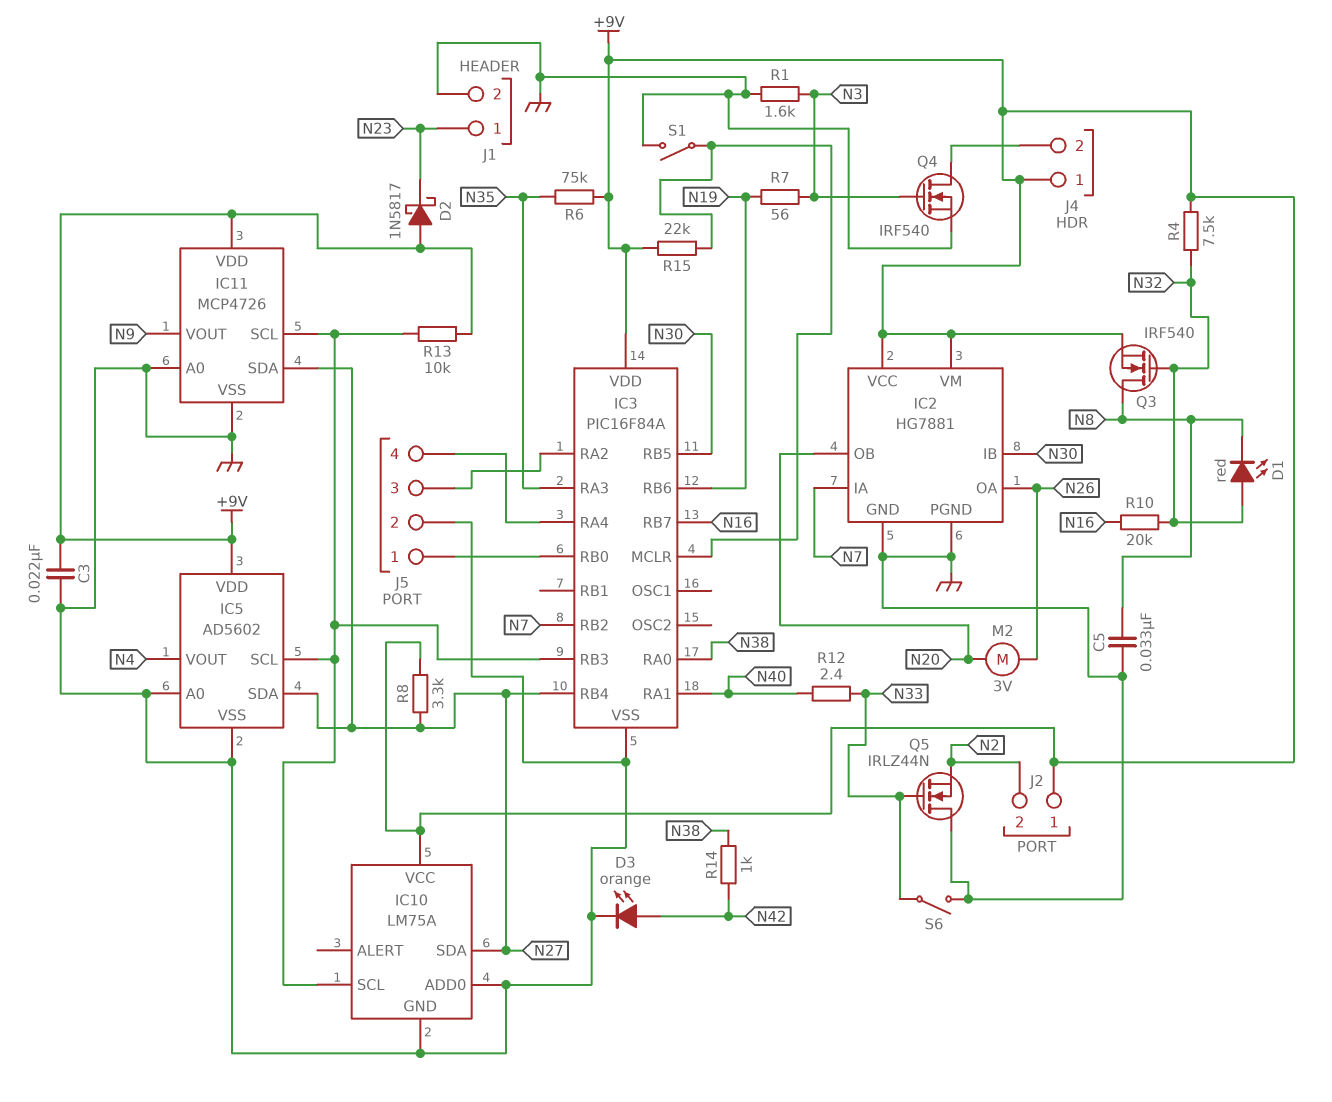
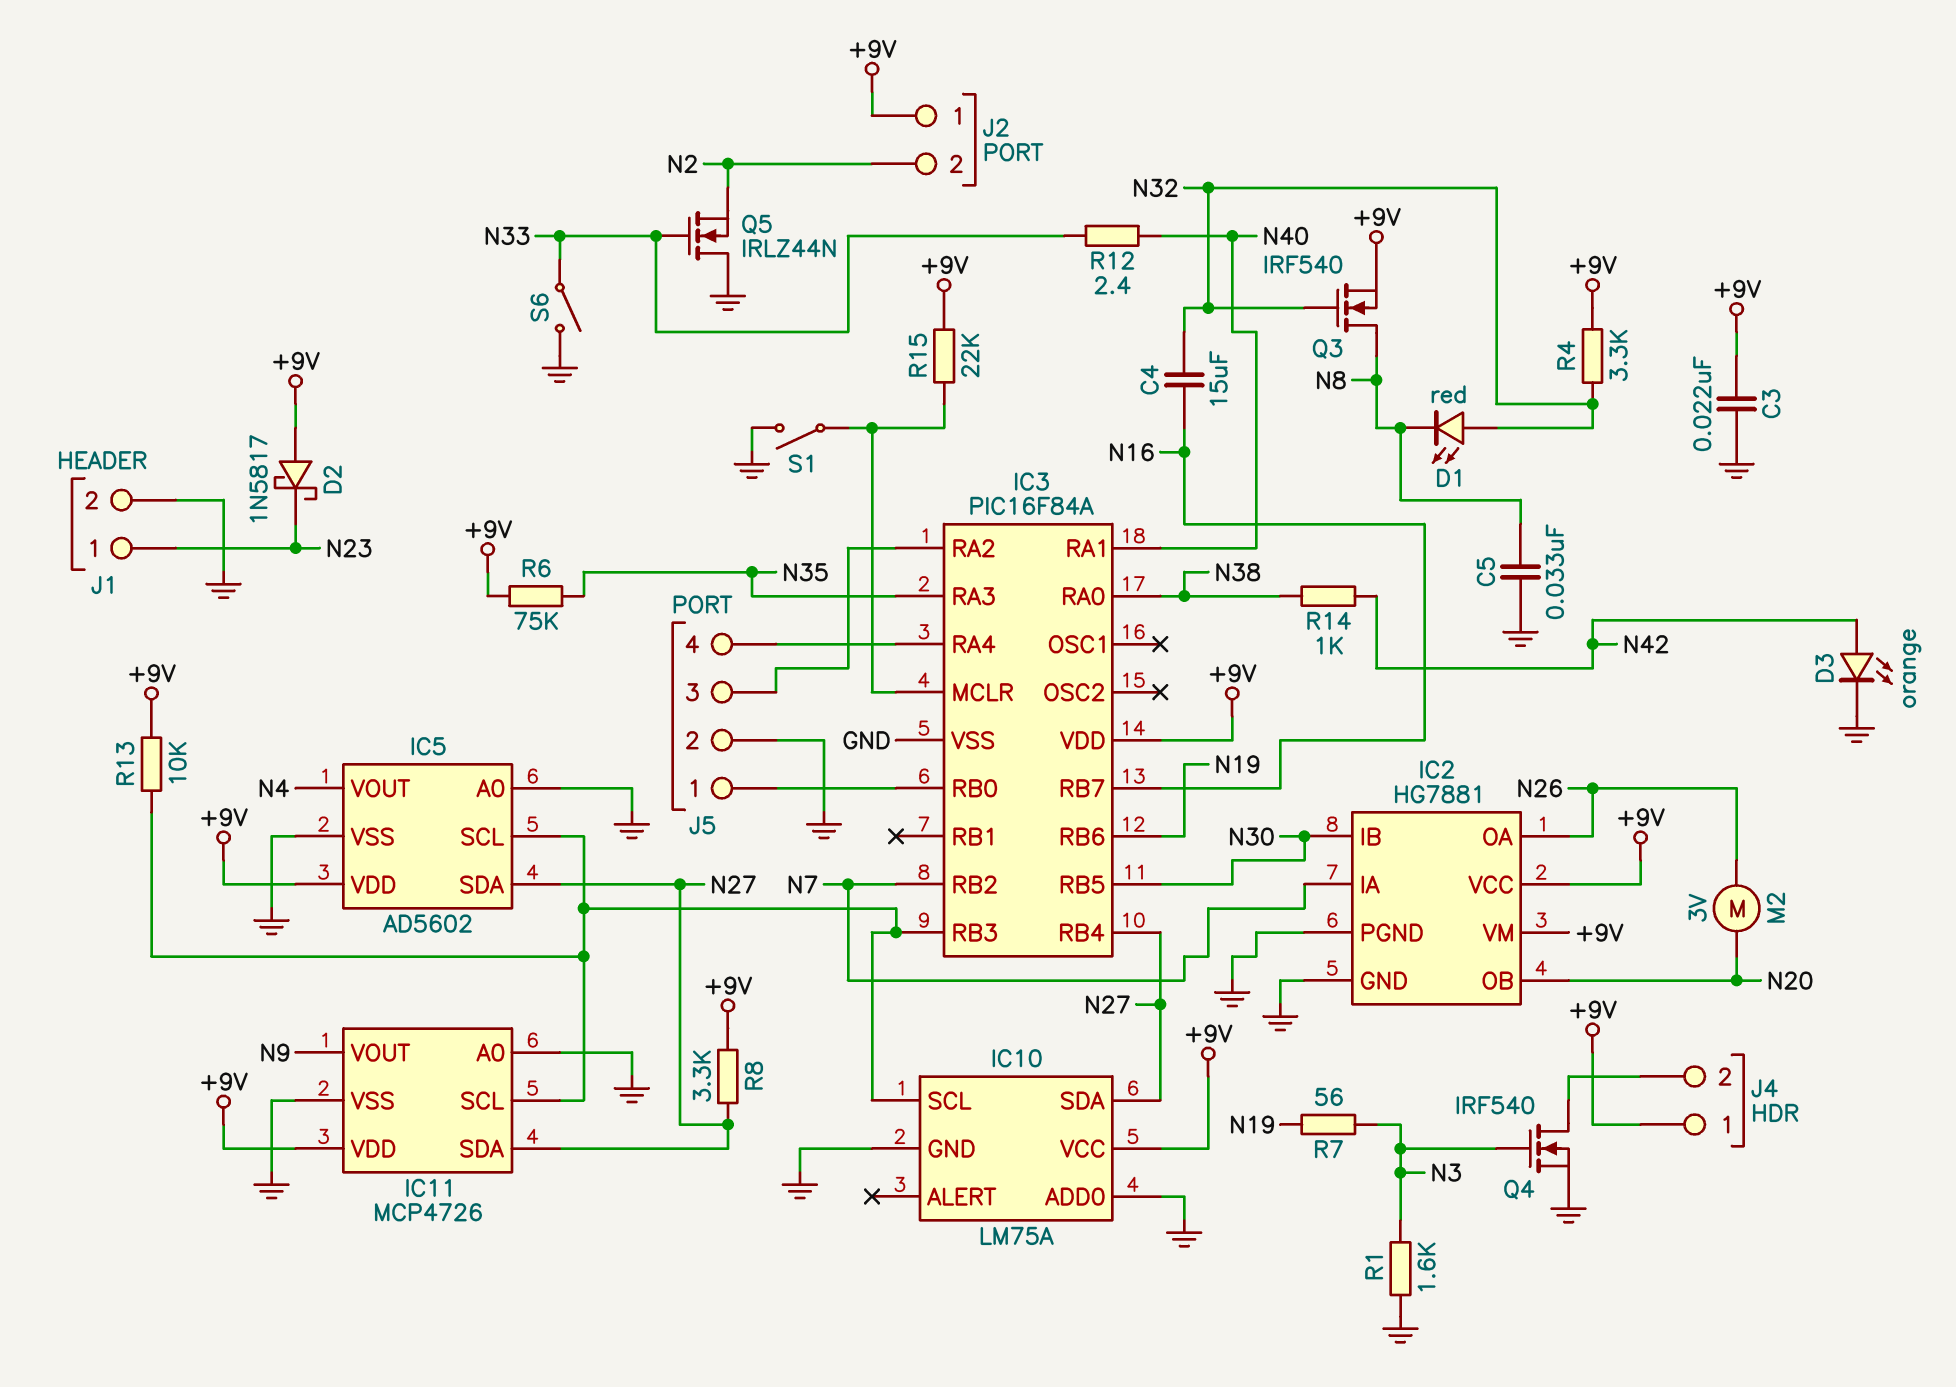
C4: none -> 15uF (N16, N32)
R4: 7.5k (+9V, N32) -> 3.3k (+9V, N32)
R10: 20k (N16, N32) -> none

